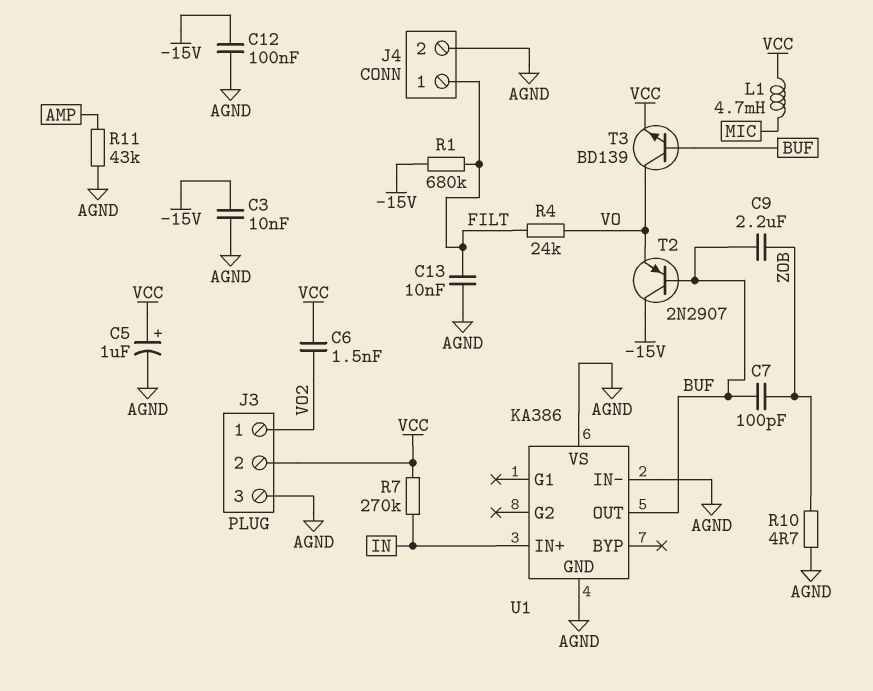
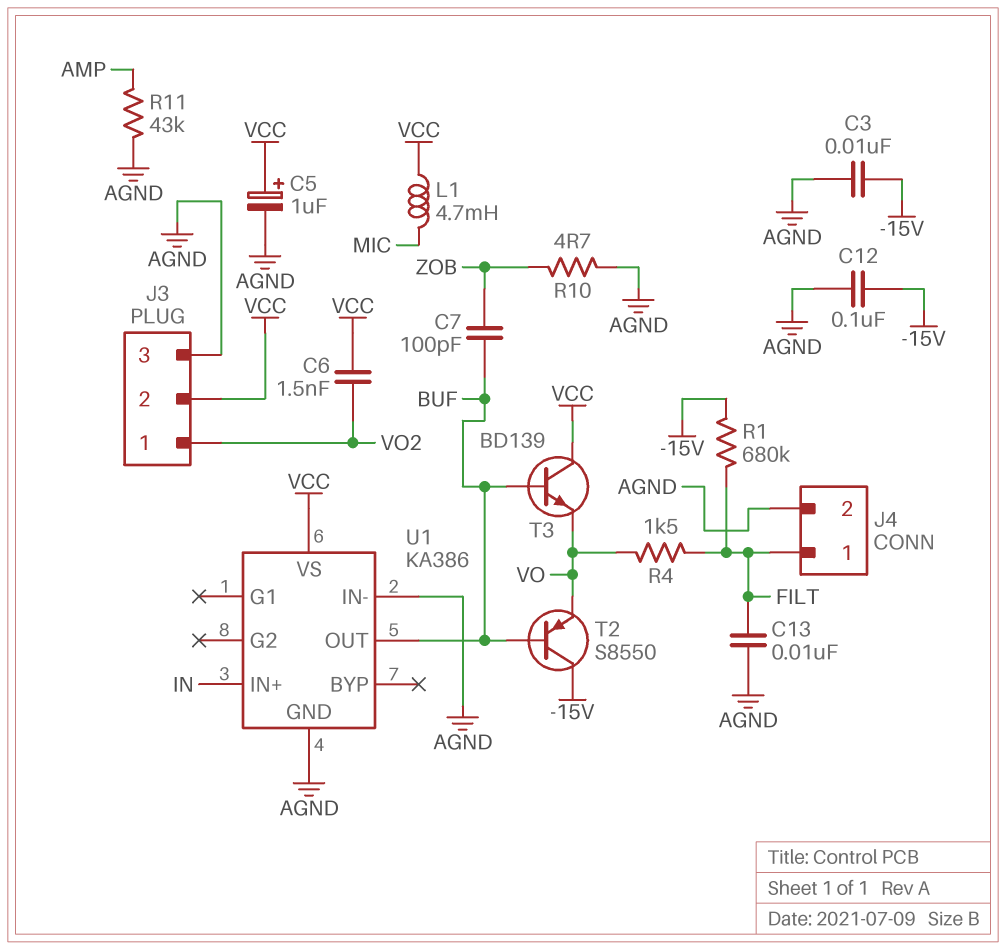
C9: 2.2uF (BUF, ZOB) -> none
R4: 24k (FILT, VO) -> 1.5k (FILT, VO)
R7: 270k (IN, VCC) -> none
T2: PNP 2N2907 (B BUF, C -15V, E VO) -> PNP S8550 (B BUF, C -15V, E VO)
T3: NPN BD139 (B BUF, C VO, E VCC) -> NPN BD139 (B BUF, C VCC, E VO)
U1 pin VS: AGND -> VCC

